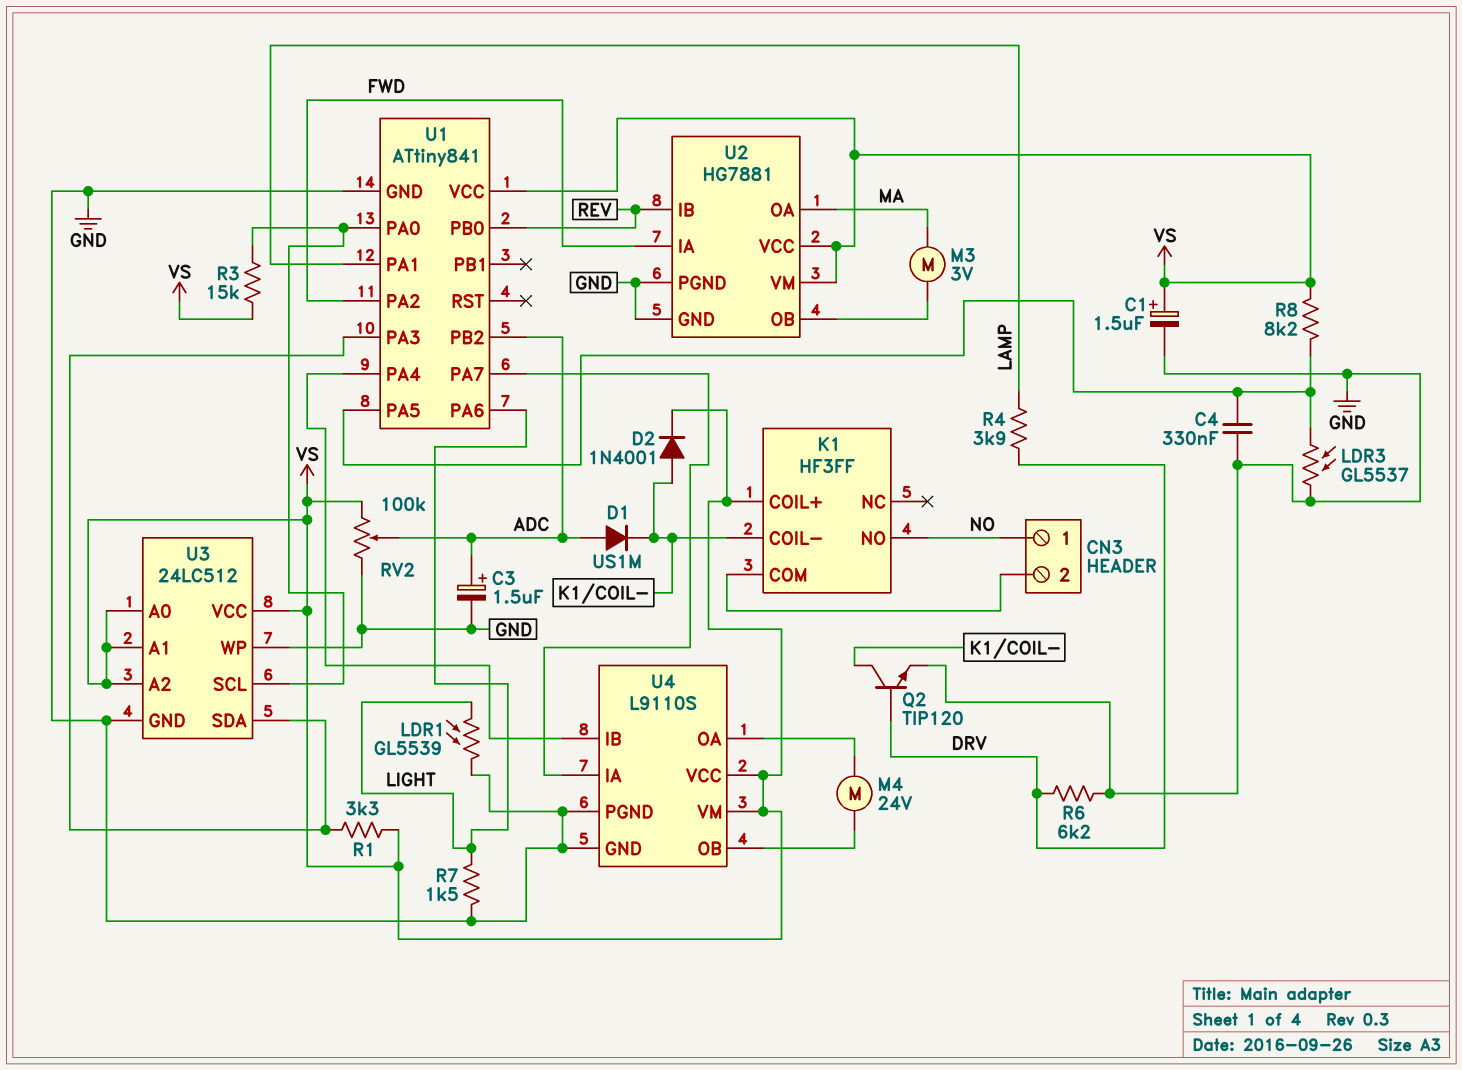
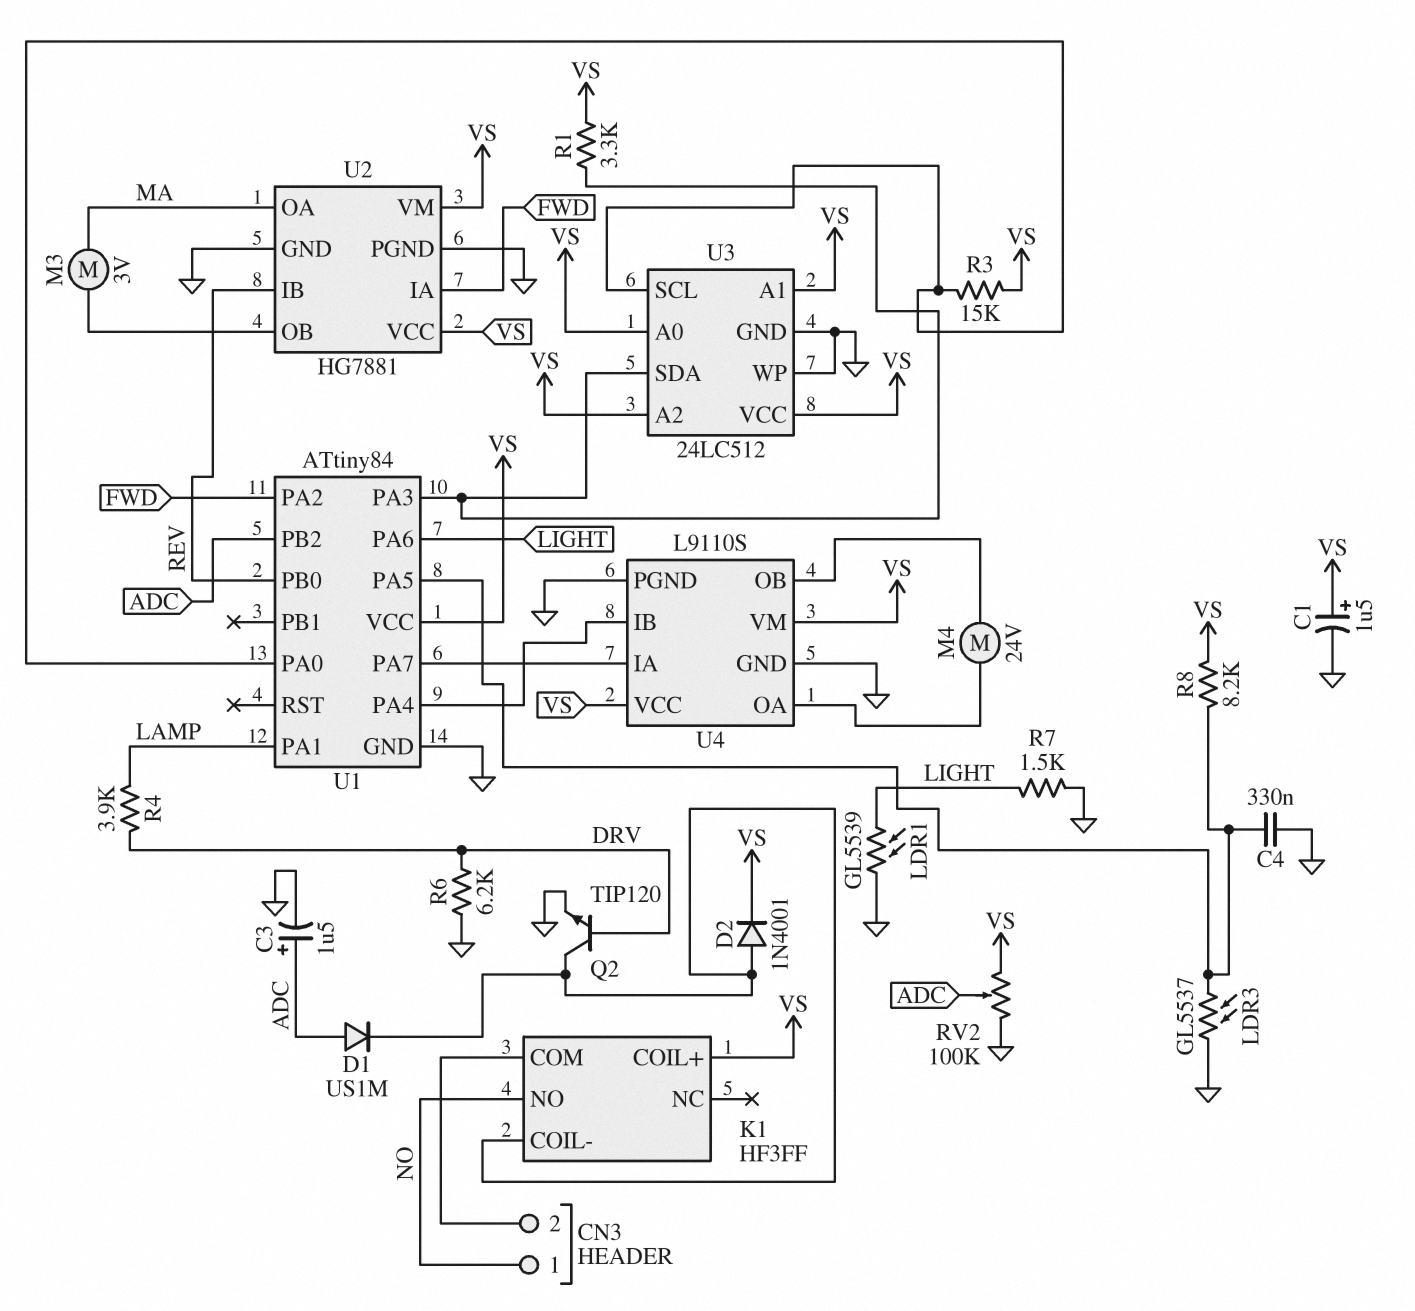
U1: ATtiny841 -> ATtiny84

